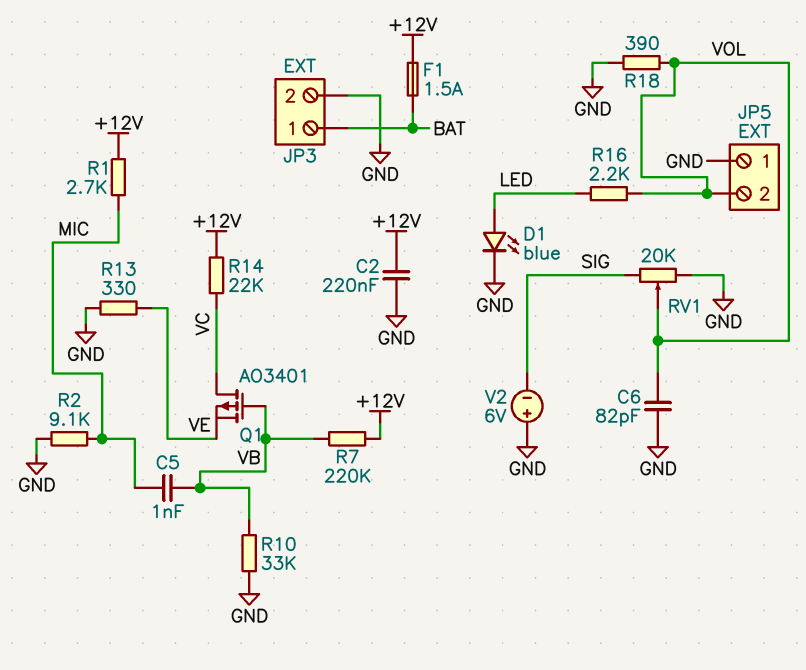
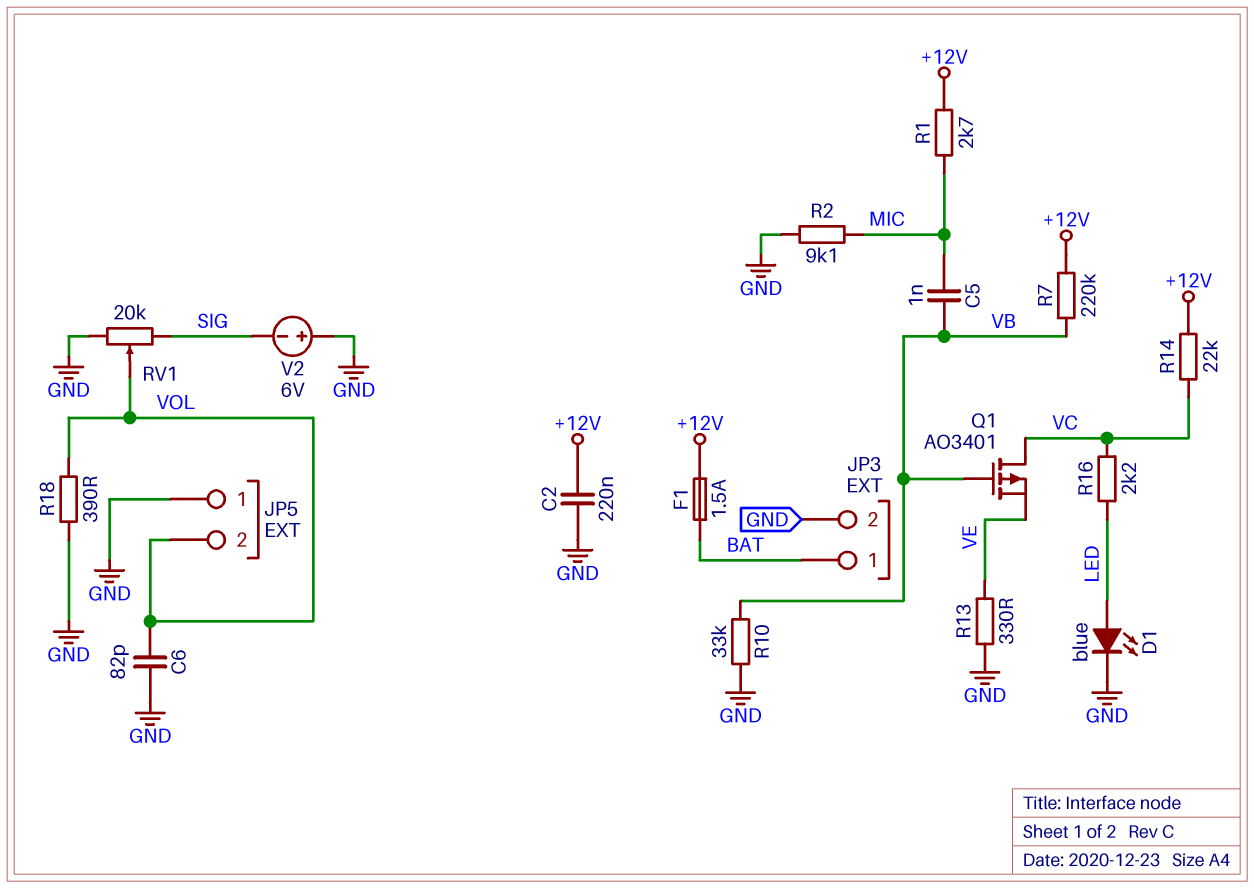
R16: 2.2k (LED, VOL) -> 2.2k (LED, VC)

